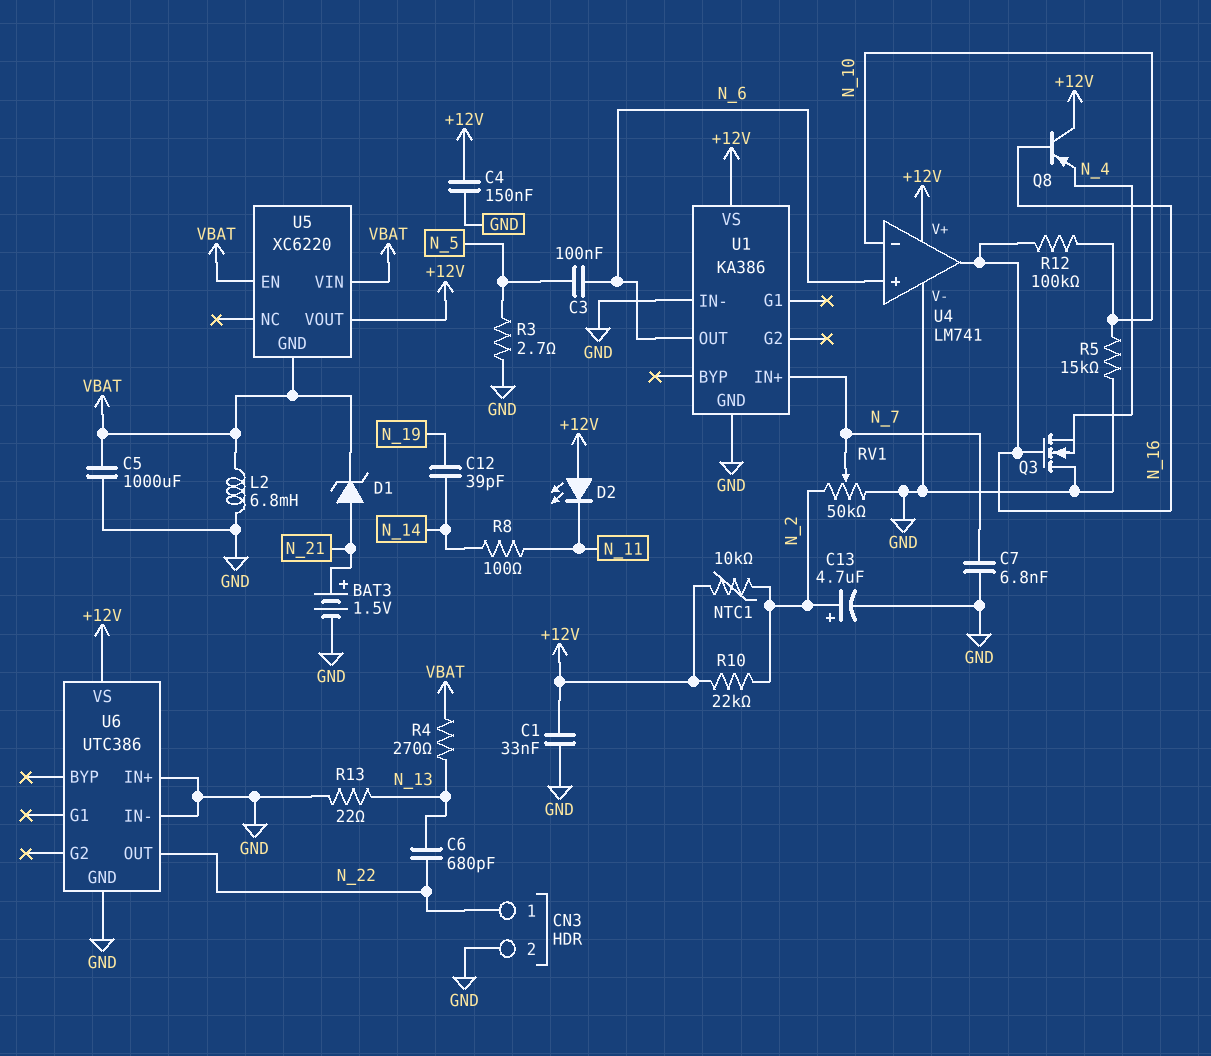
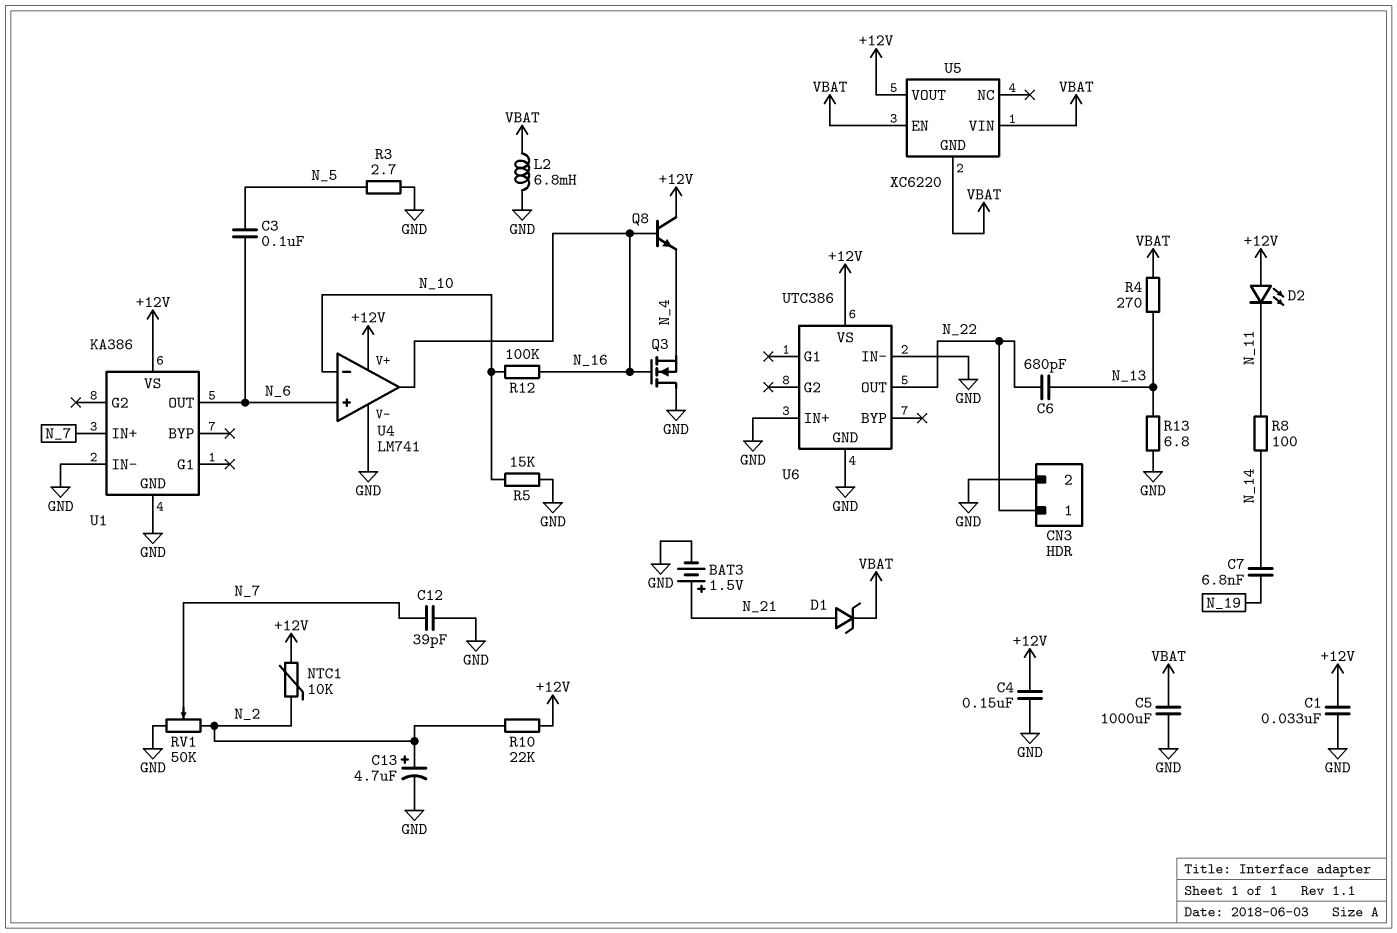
C7: 6.8nF (GND, N_7) -> 6.8nF (N_14, N_19)
C12: 39pF (N_14, N_19) -> 39pF (GND, N_7)
Q8: PNP (B N_16, C +12V, E N_4) -> NPN (B N_16, C +12V, E N_4)
R13: 22 (GND, N_13) -> 6.8 (GND, N_13)

